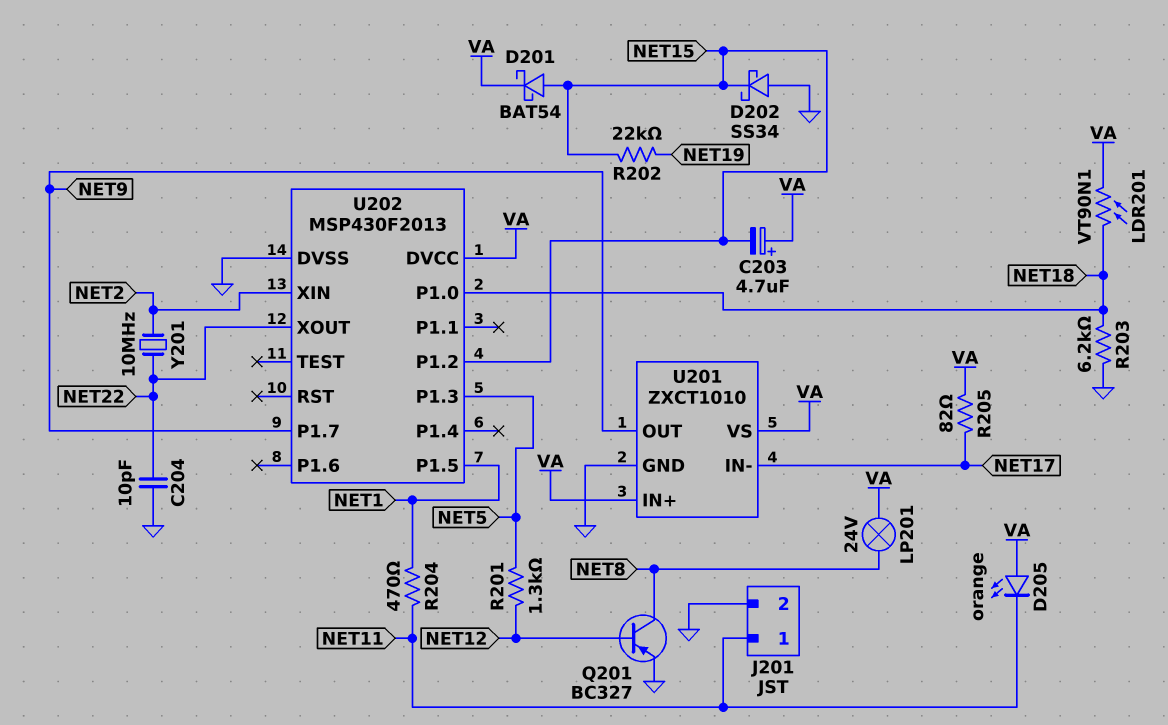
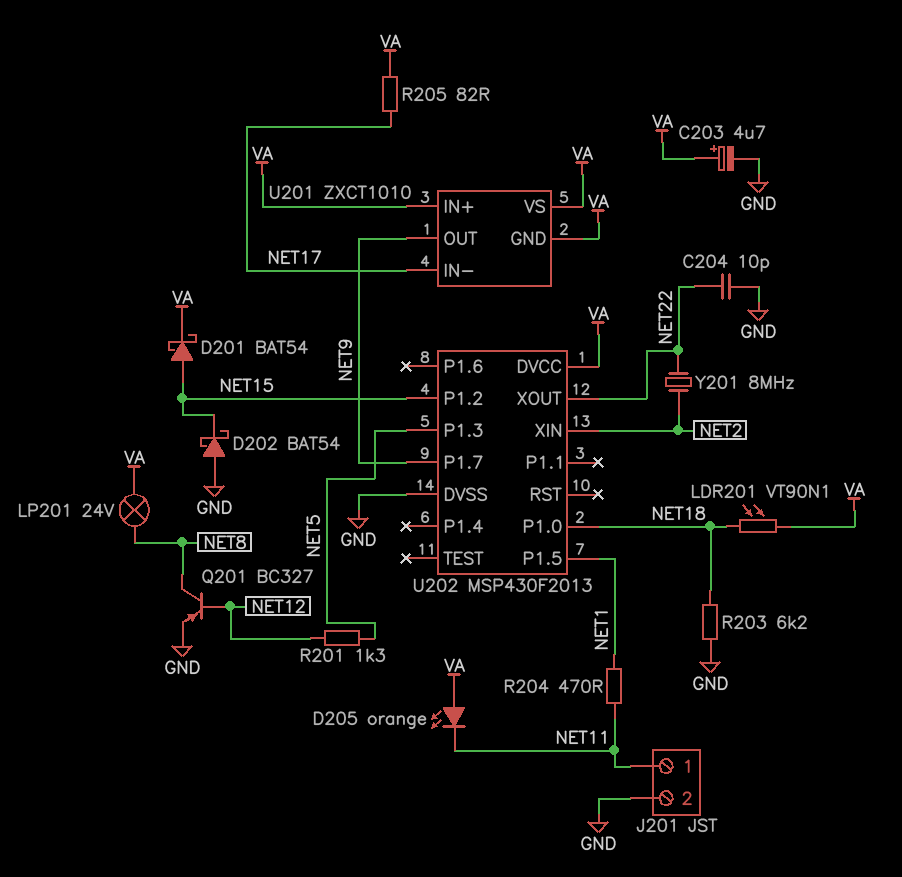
C203: 4.7uF (plus VA, minus NET15) -> 4.7uF (plus VA, minus GND)
D202: schottky SS34 (A GND, K NET15) -> schottky BAT54 (A GND, K NET15)
R202: 22k (NET15, NET19) -> none
U201 pin GND: GND -> VA
Y201: 10MHz (NET2, NET22) -> 8MHz (NET2, NET22)

